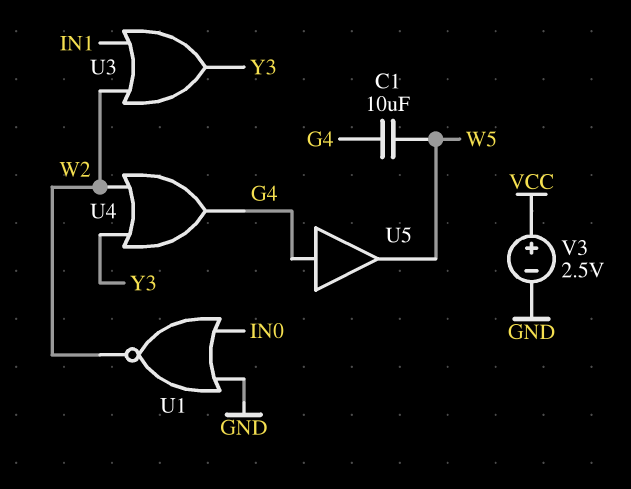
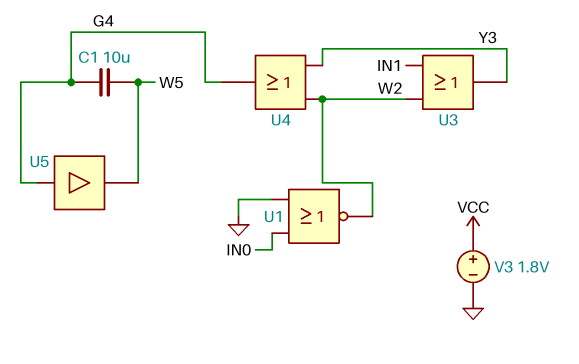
V3: 2.5V (plus VCC, minus GND) -> 1.8V (plus VCC, minus GND)

